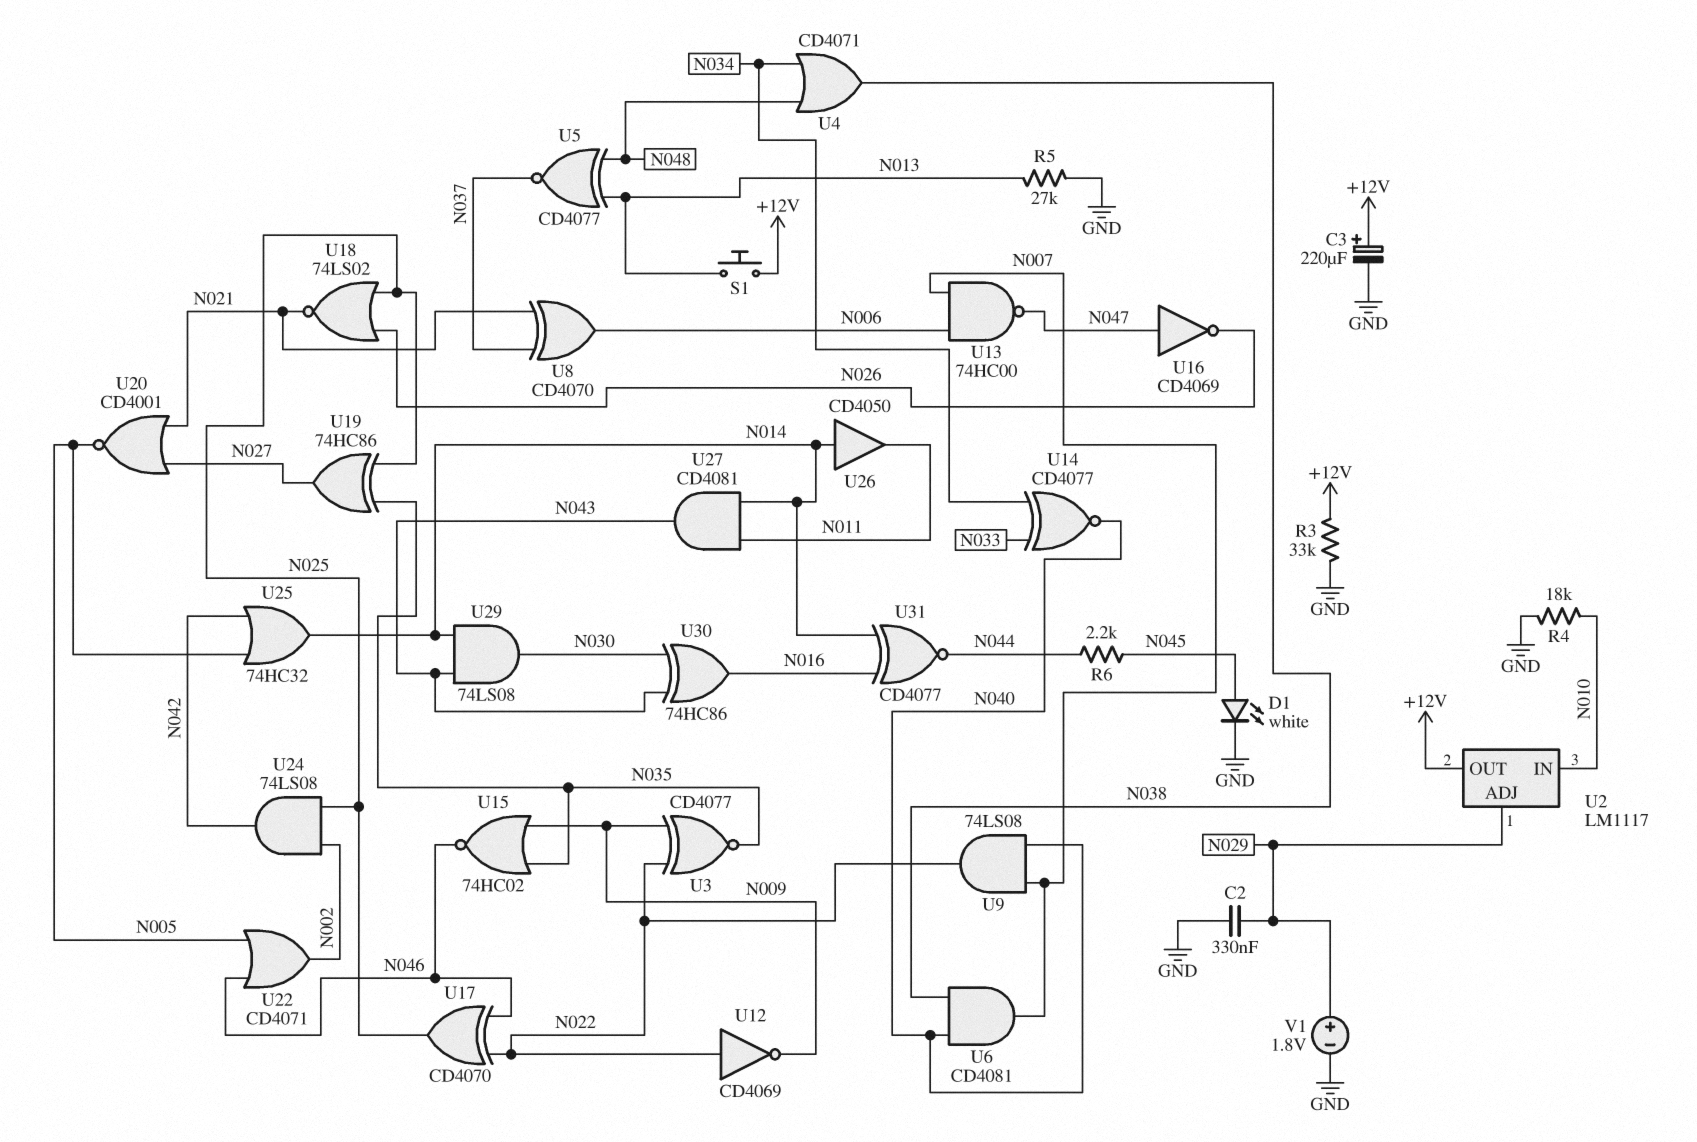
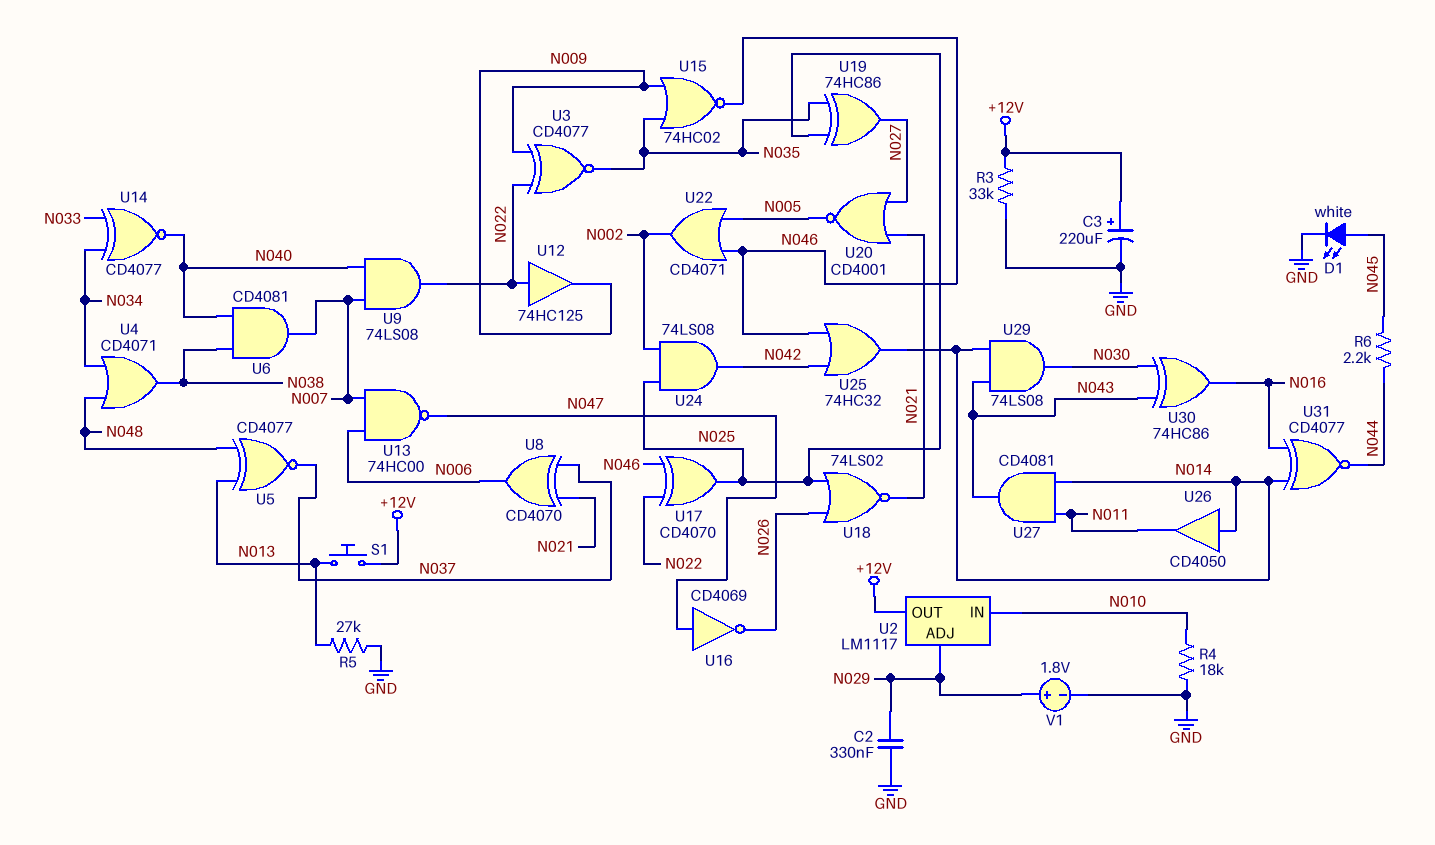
U12: NOT CD4069 (in N022, out N009) -> buffer 74HC125 (in N022, out N009)
U25: OR 74HC32 (in N005, in N042, out N014) -> OR 74HC32 (in N042, in N046, out N014)

